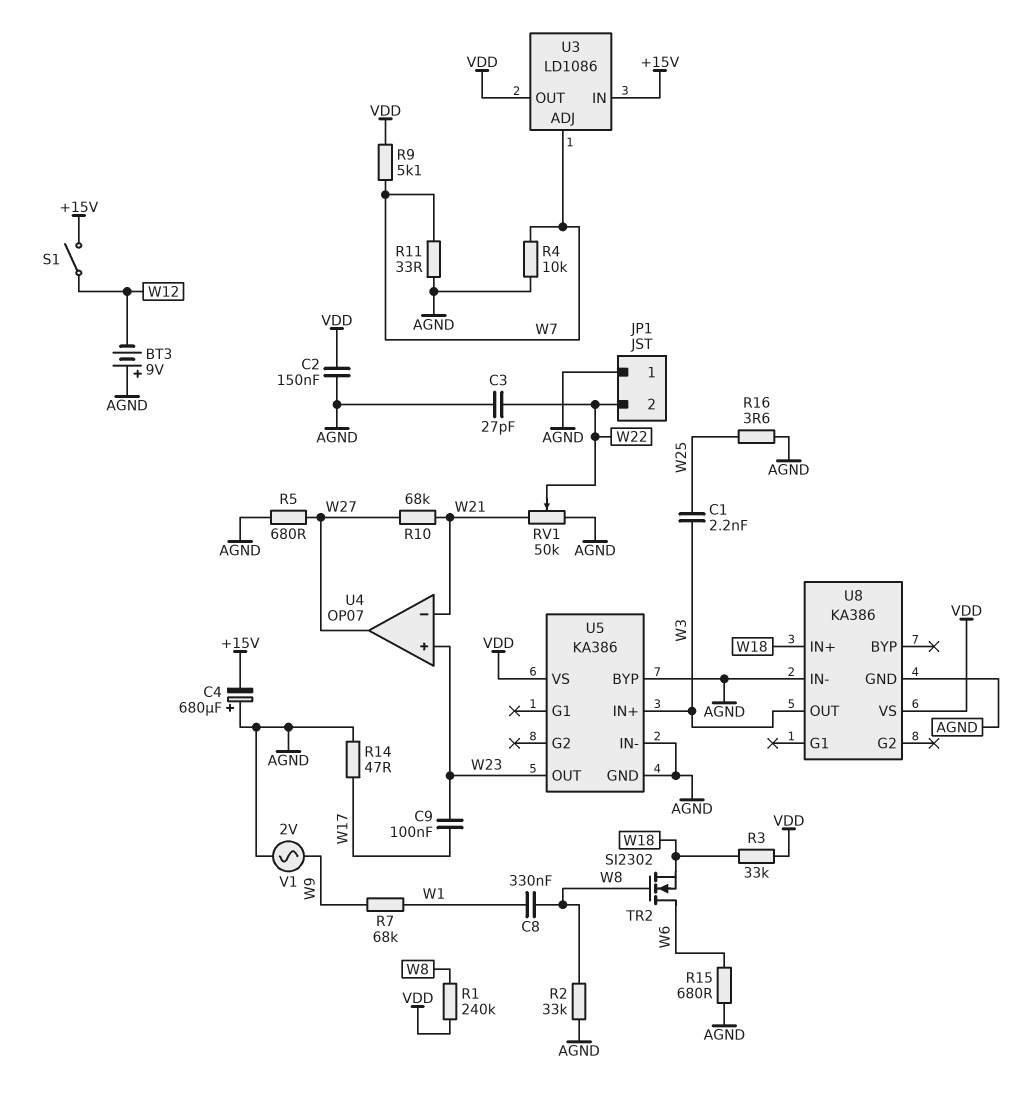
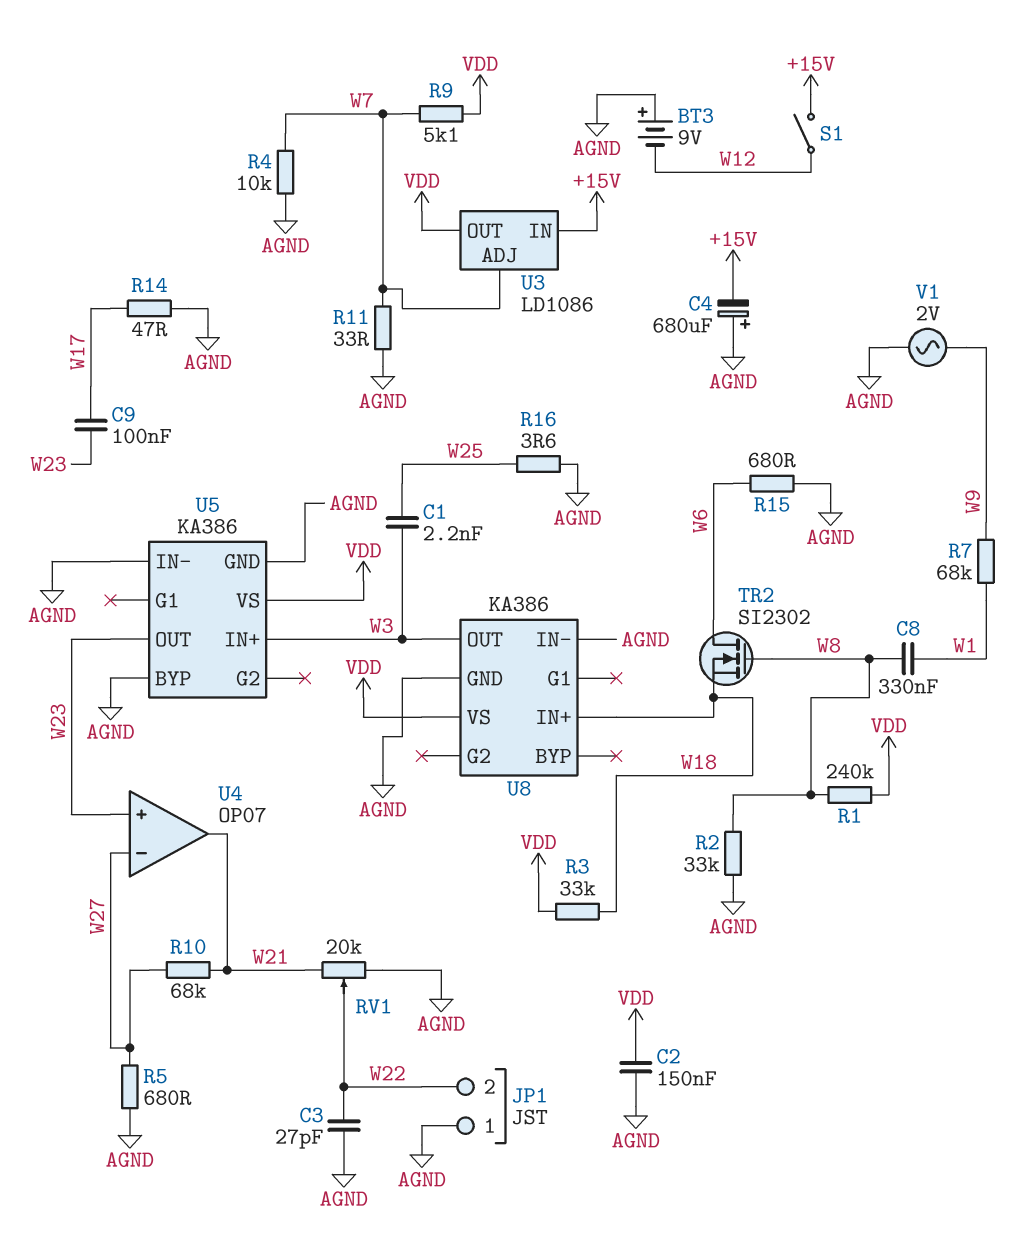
RV1: 50k (AGND, W21, wiper W22) -> 20k (AGND, W21, wiper W22)
U4 pin in-: W21 -> W27
U4 pin out: W27 -> W21

